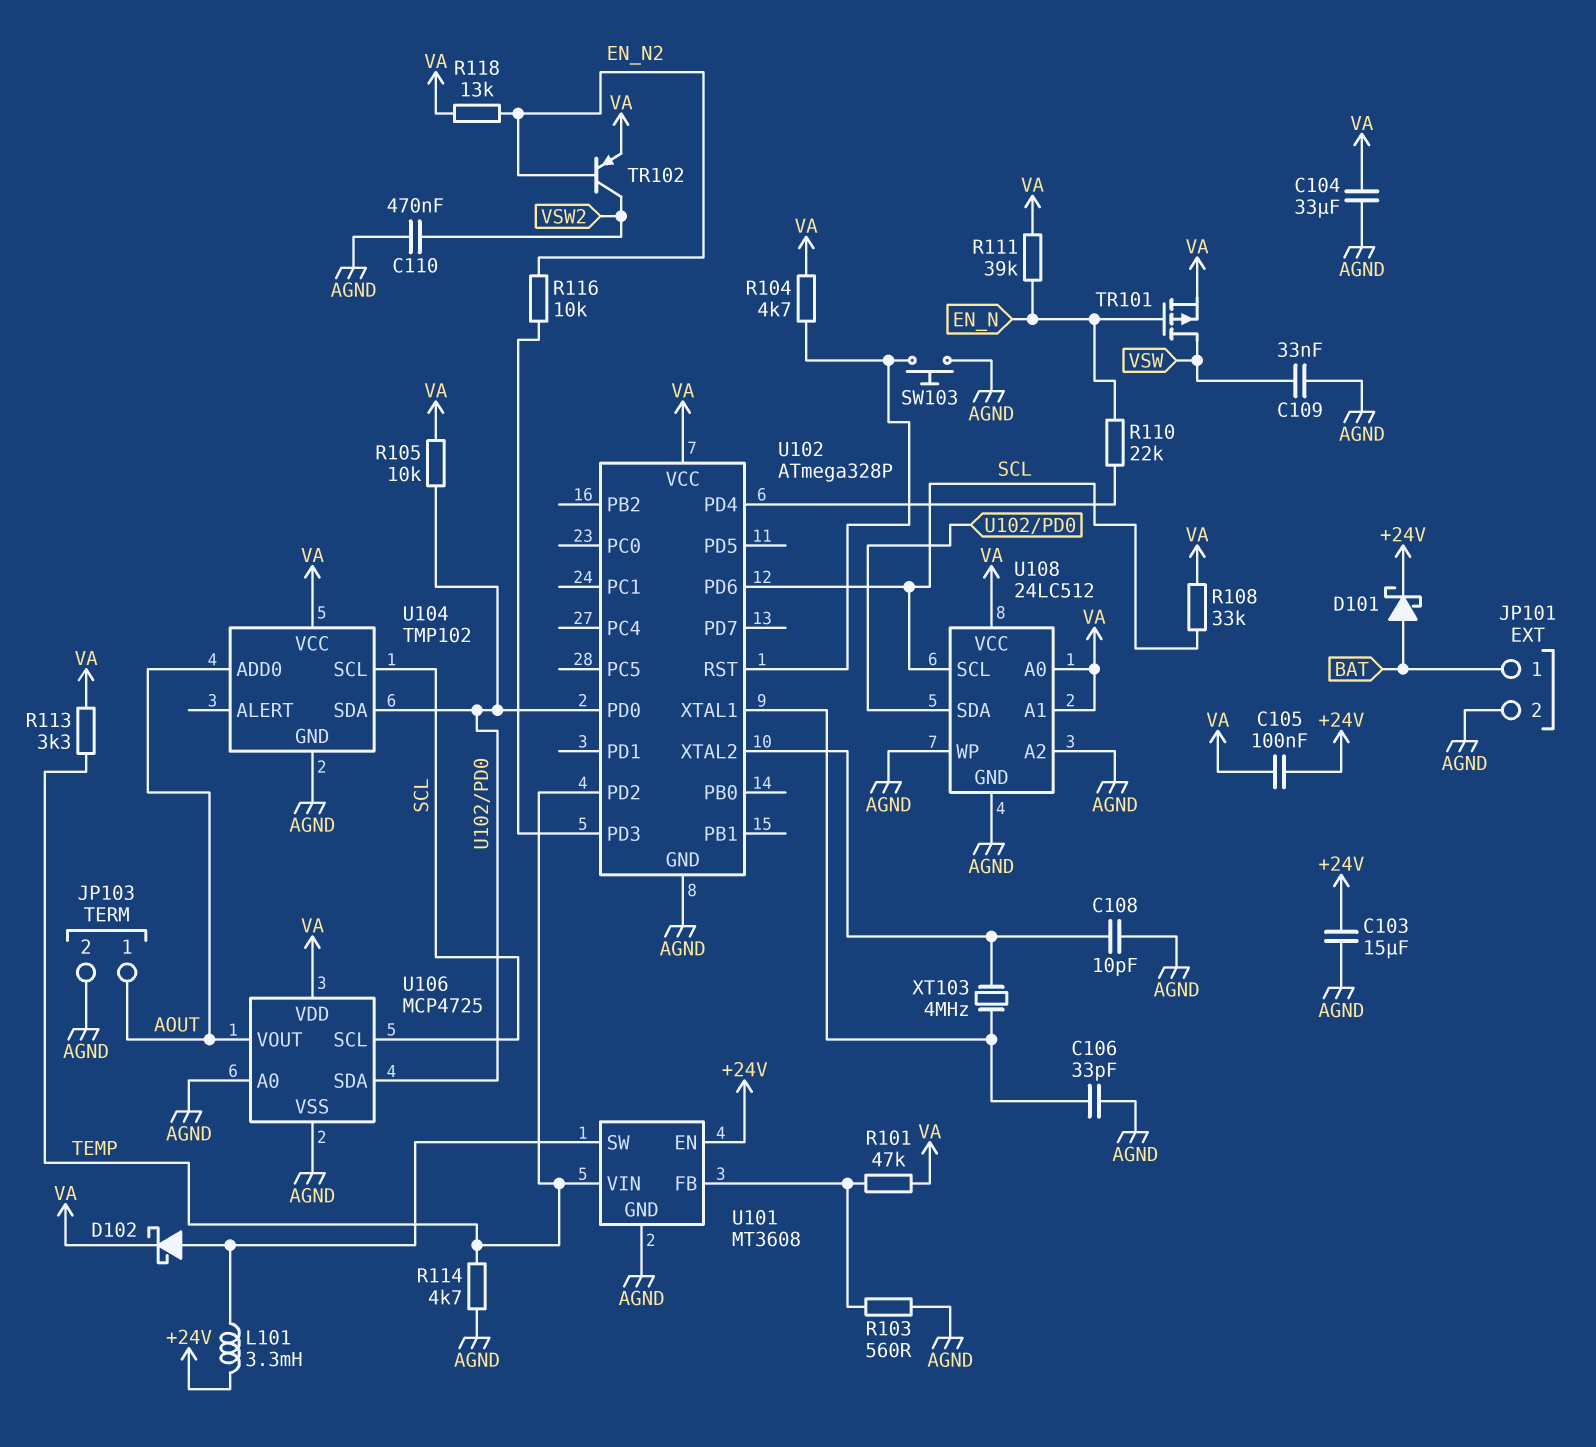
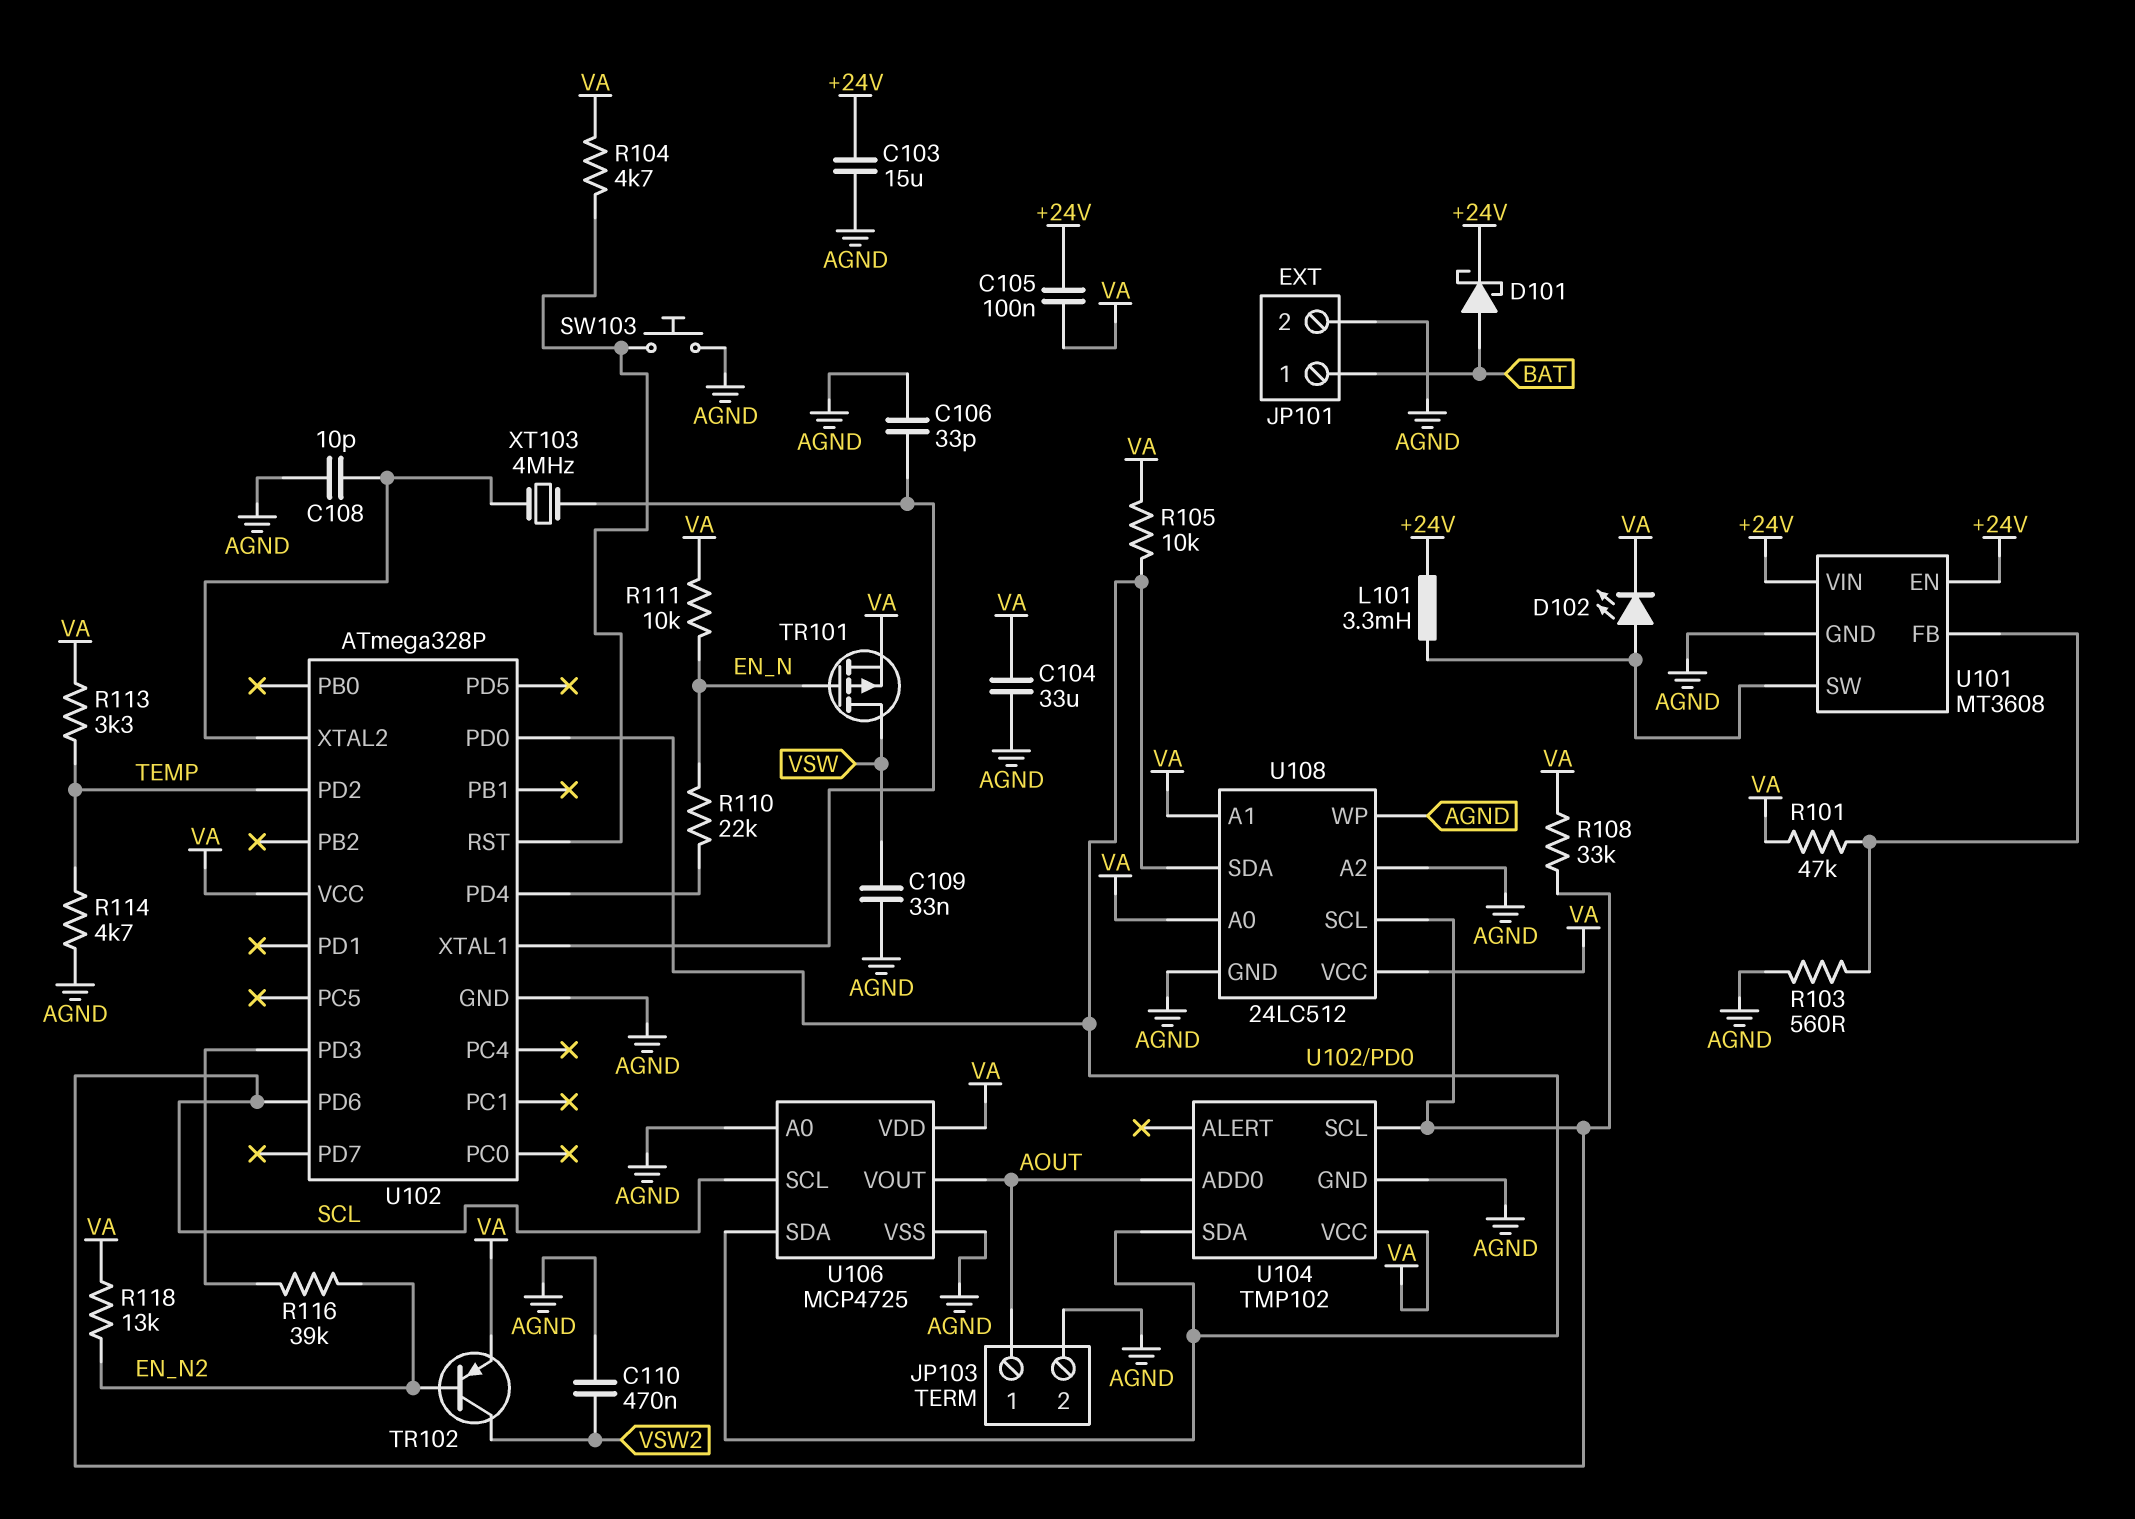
D102: schottky (A U101/SW, K VA) -> LED (A U101/SW, K VA)
R111: 39k (EN_N, VA) -> 10k (EN_N, VA)
R116: 10k (EN_N2, U102/PD3) -> 39k (EN_N2, U102/PD3)
U101 pin VIN: TEMP -> +24V

